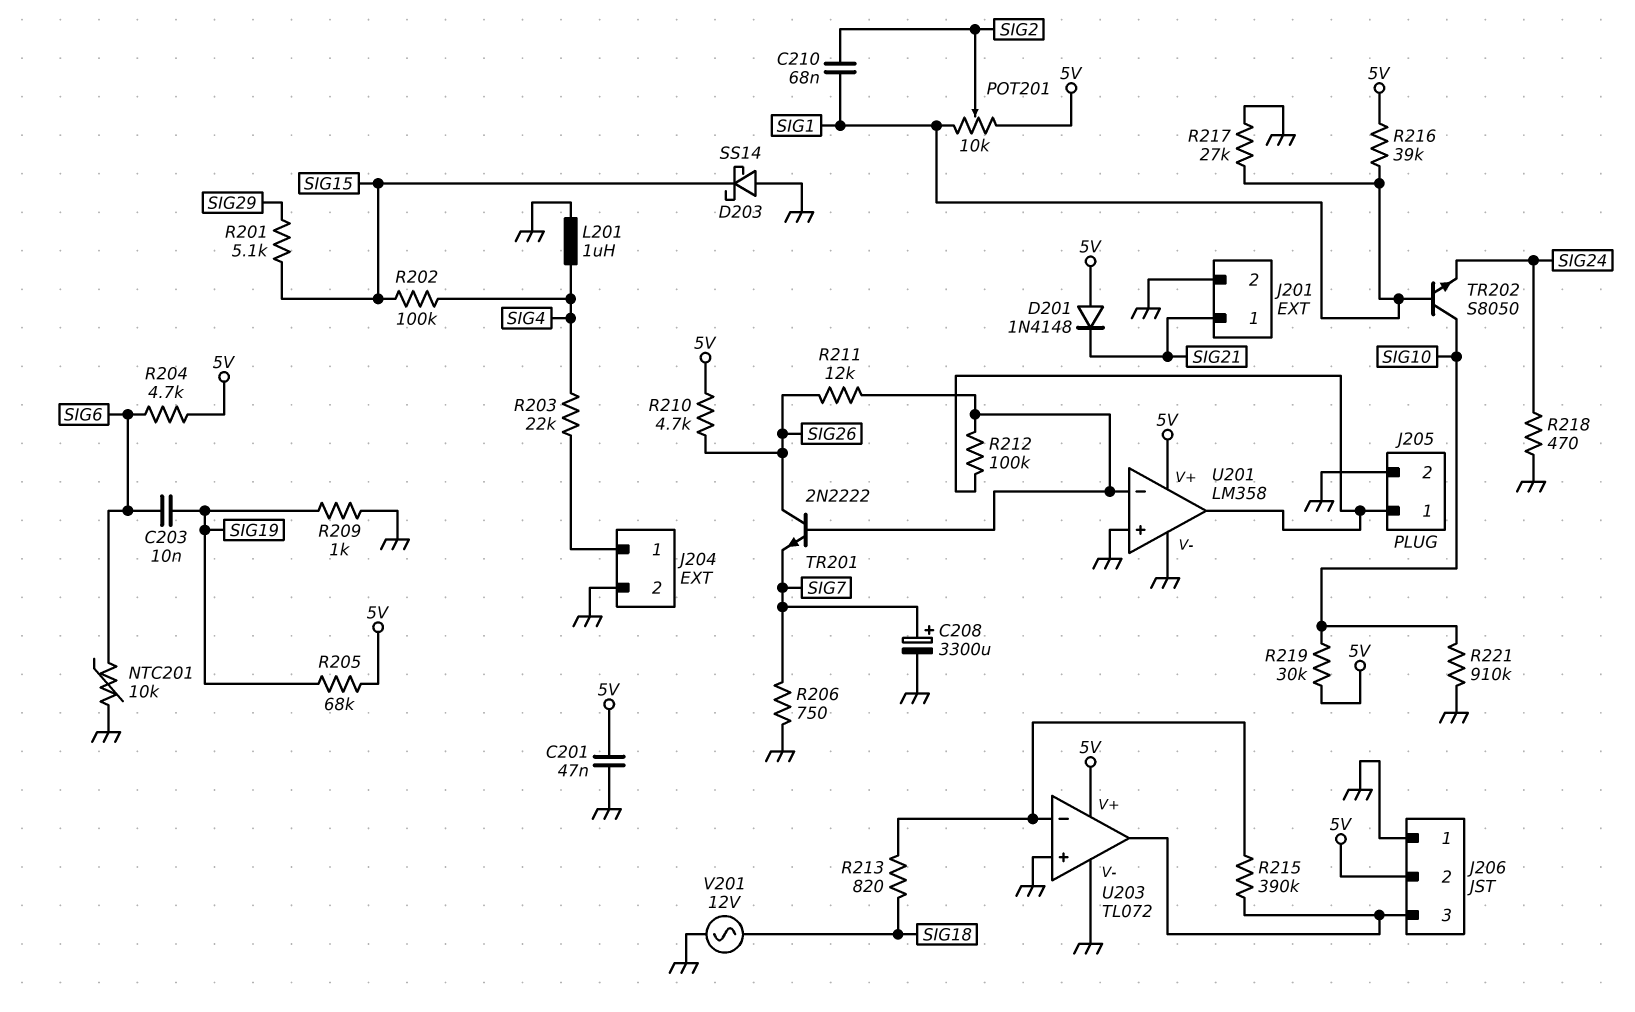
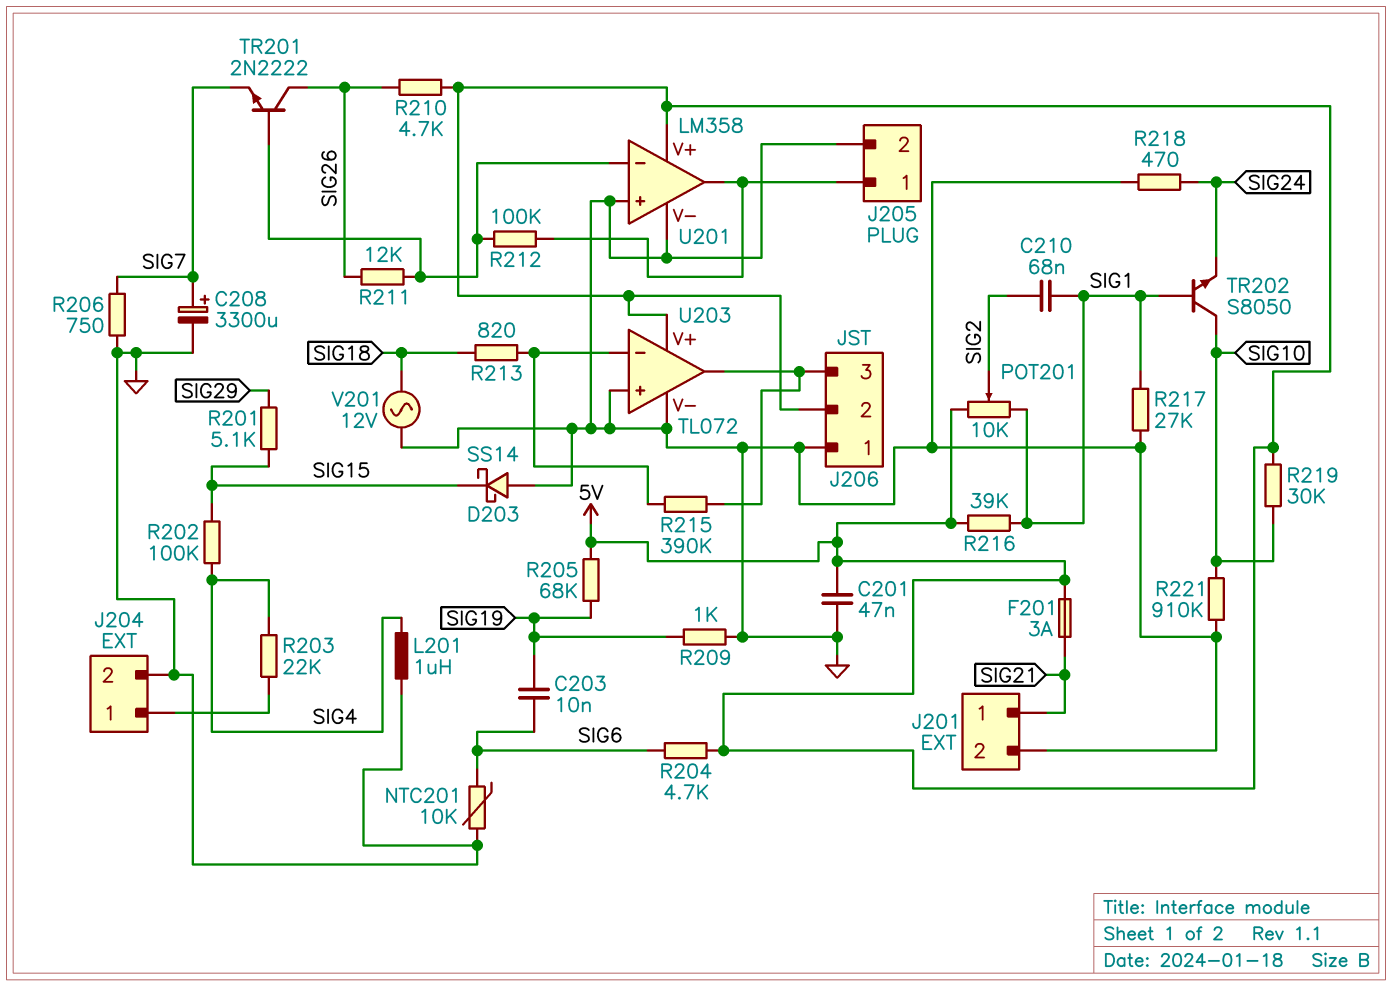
D201: diode 1N4148 (A 5V, K SIG21) -> none
F201: none -> 3A (5V, SIG21)

